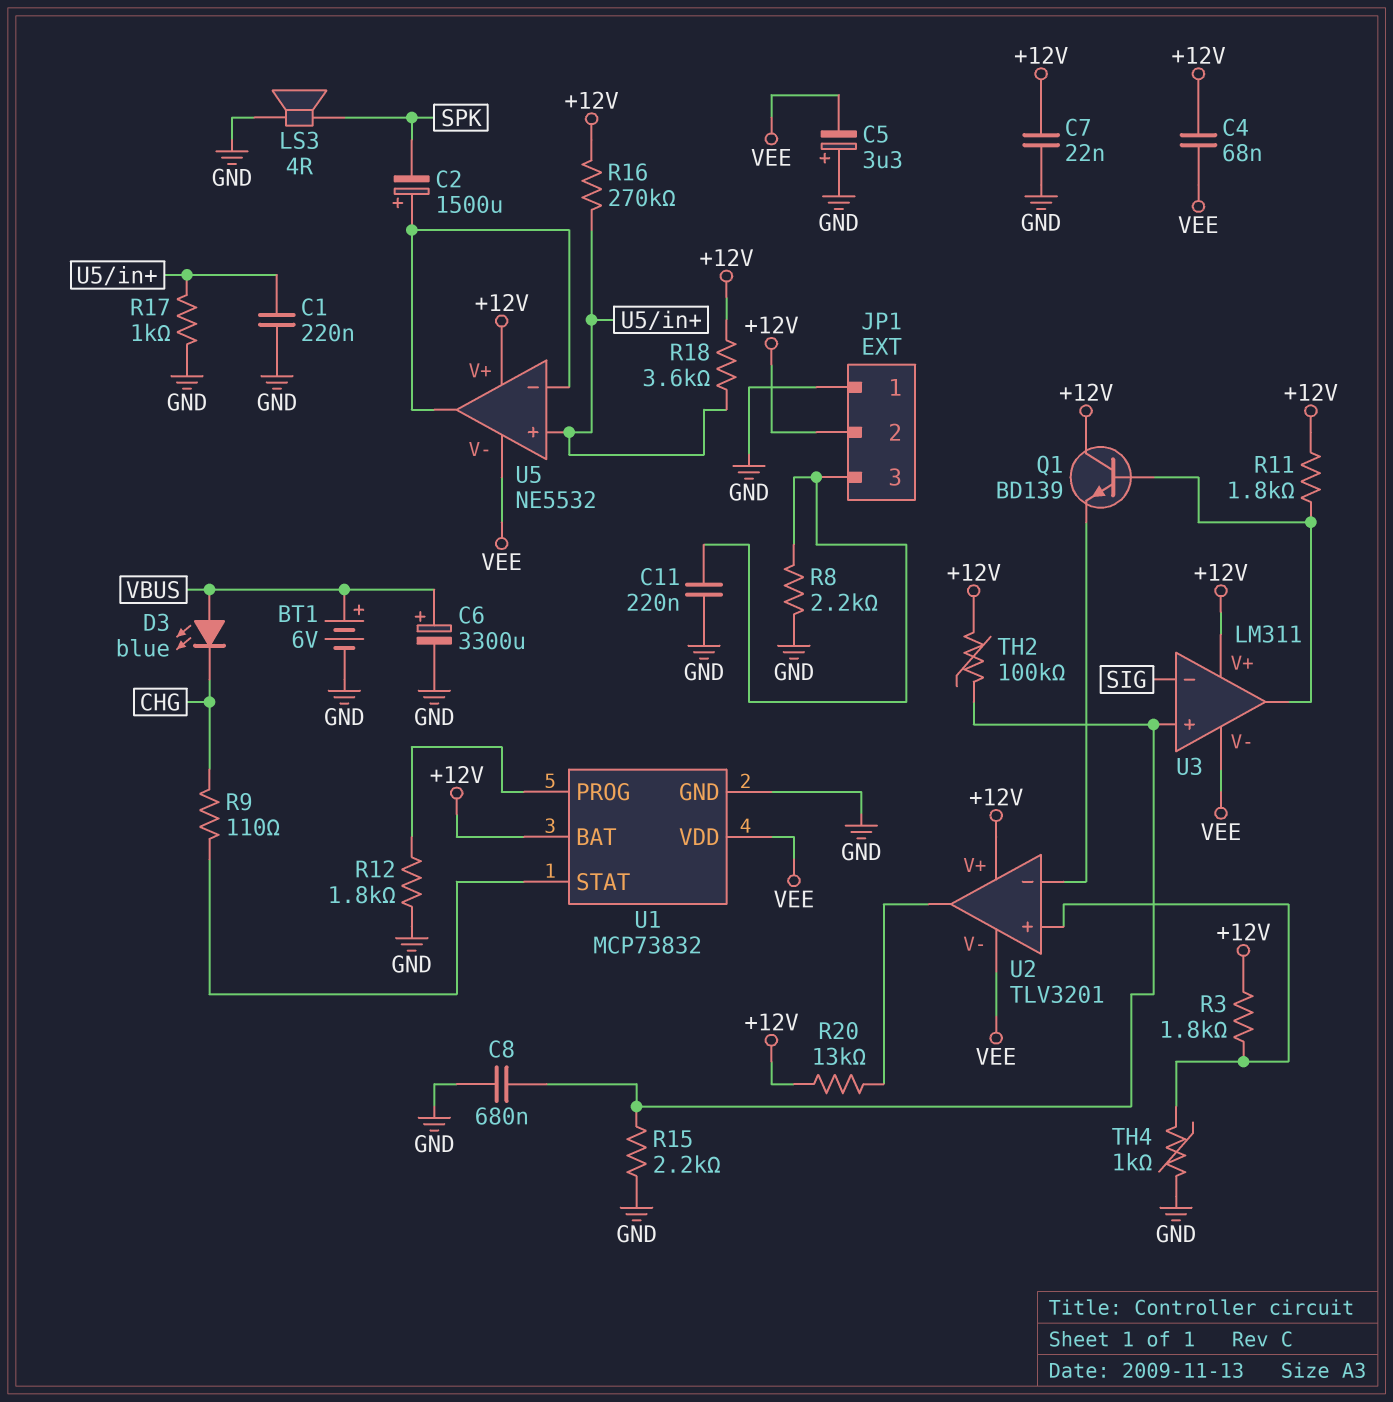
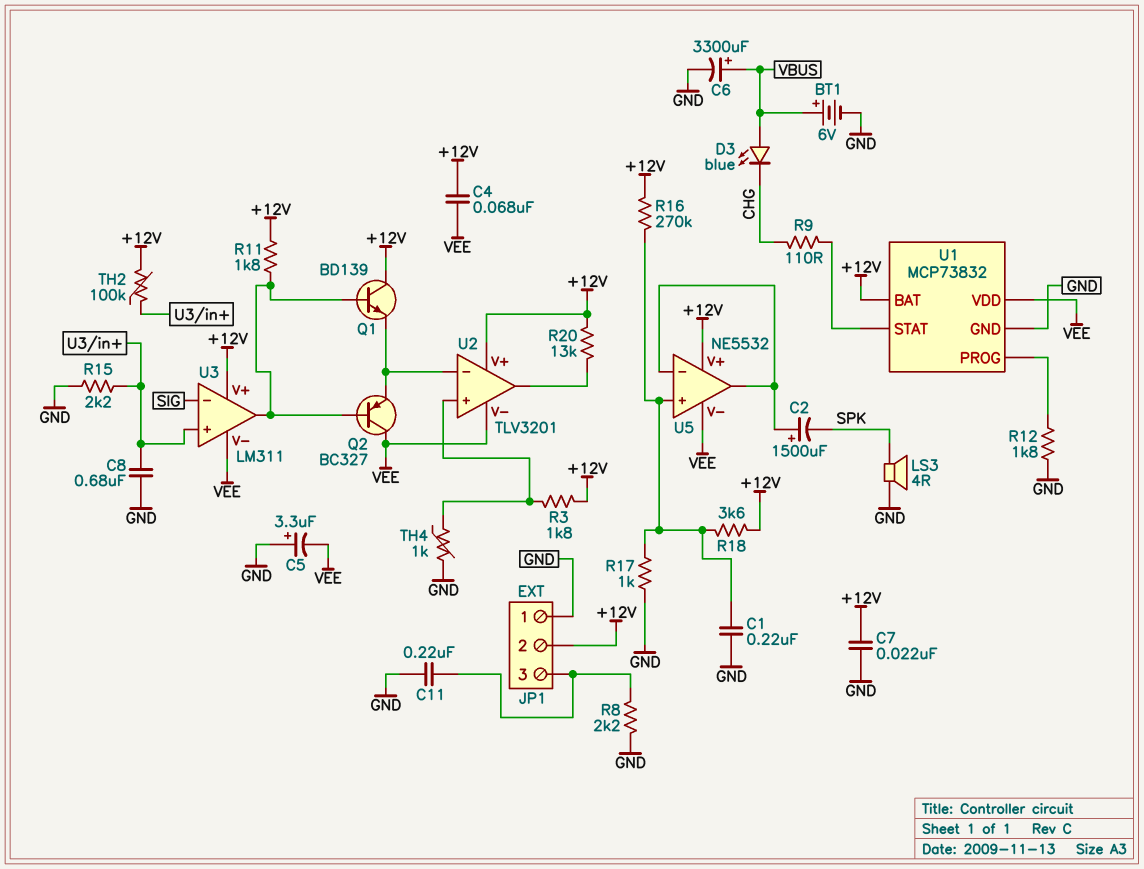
Q2: none -> PNP BC327 (B U3/out, C VEE, E U2/in-)

